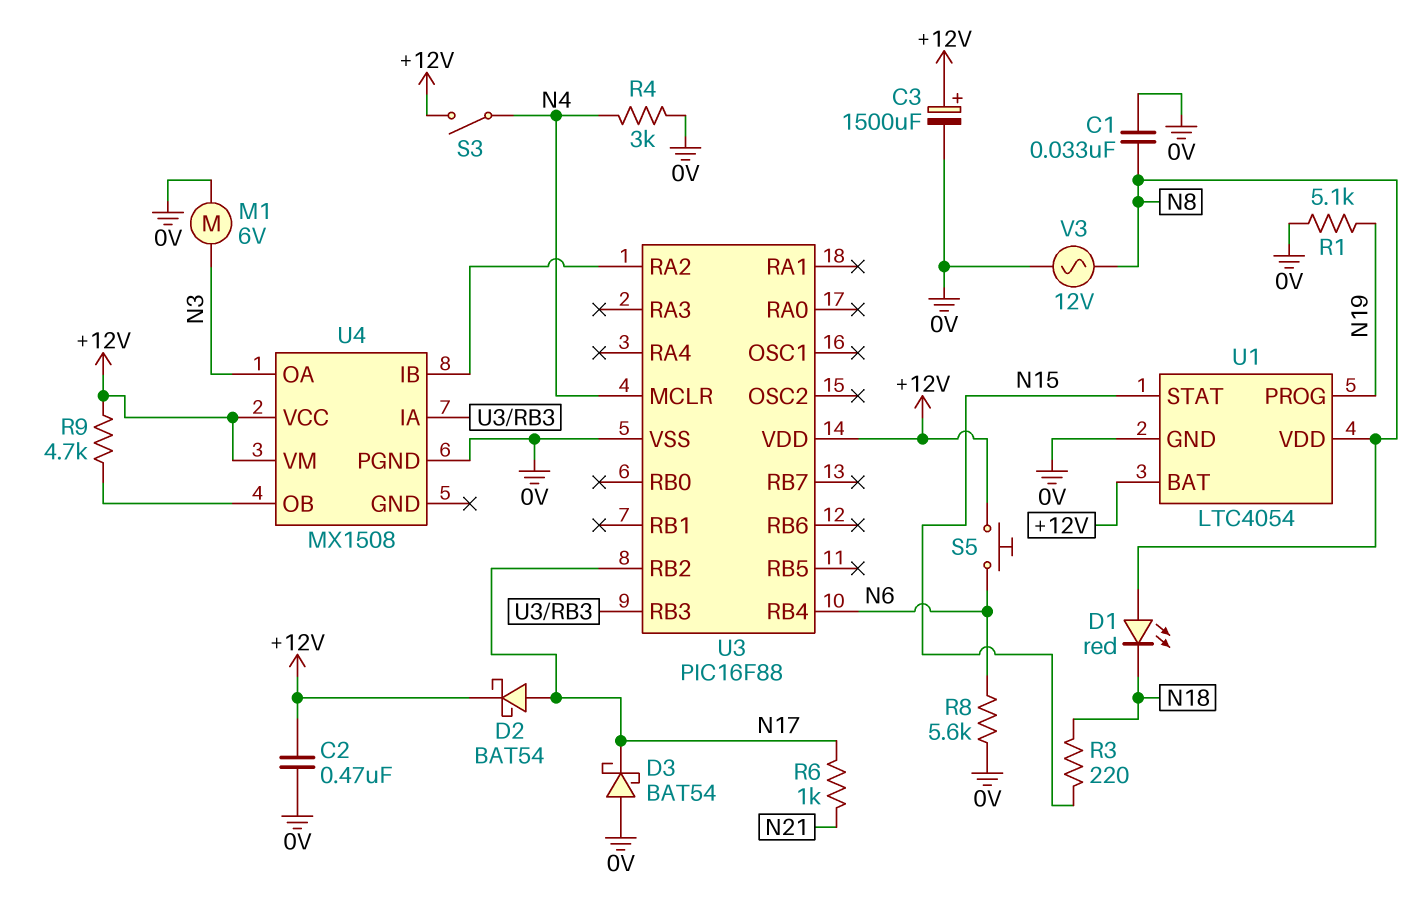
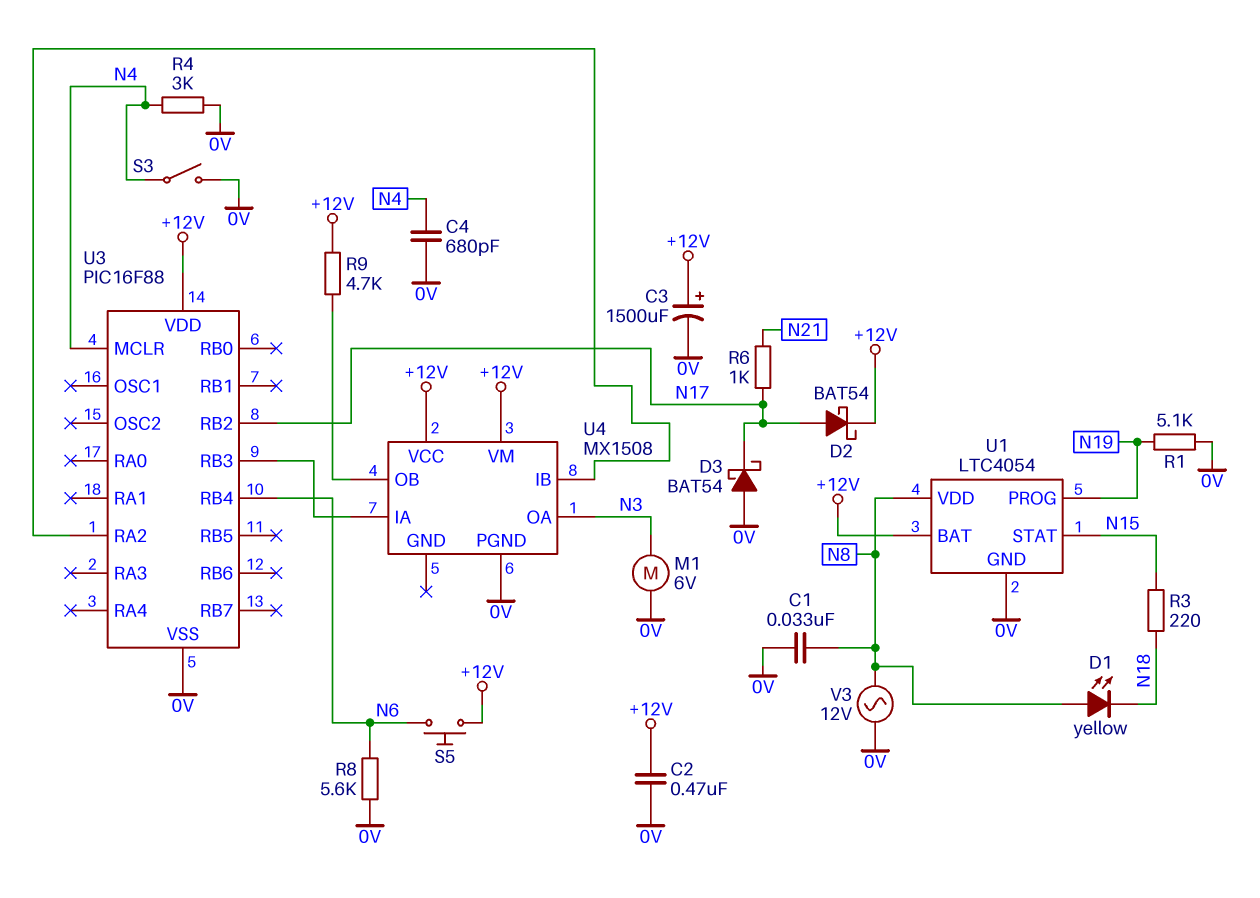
C4: none -> 680pF (0V, N4)
D1: LED red (A N8, K N18) -> LED yellow (A N8, K N18)
S3: switch (+12V, N4) -> switch (0V, N4)

